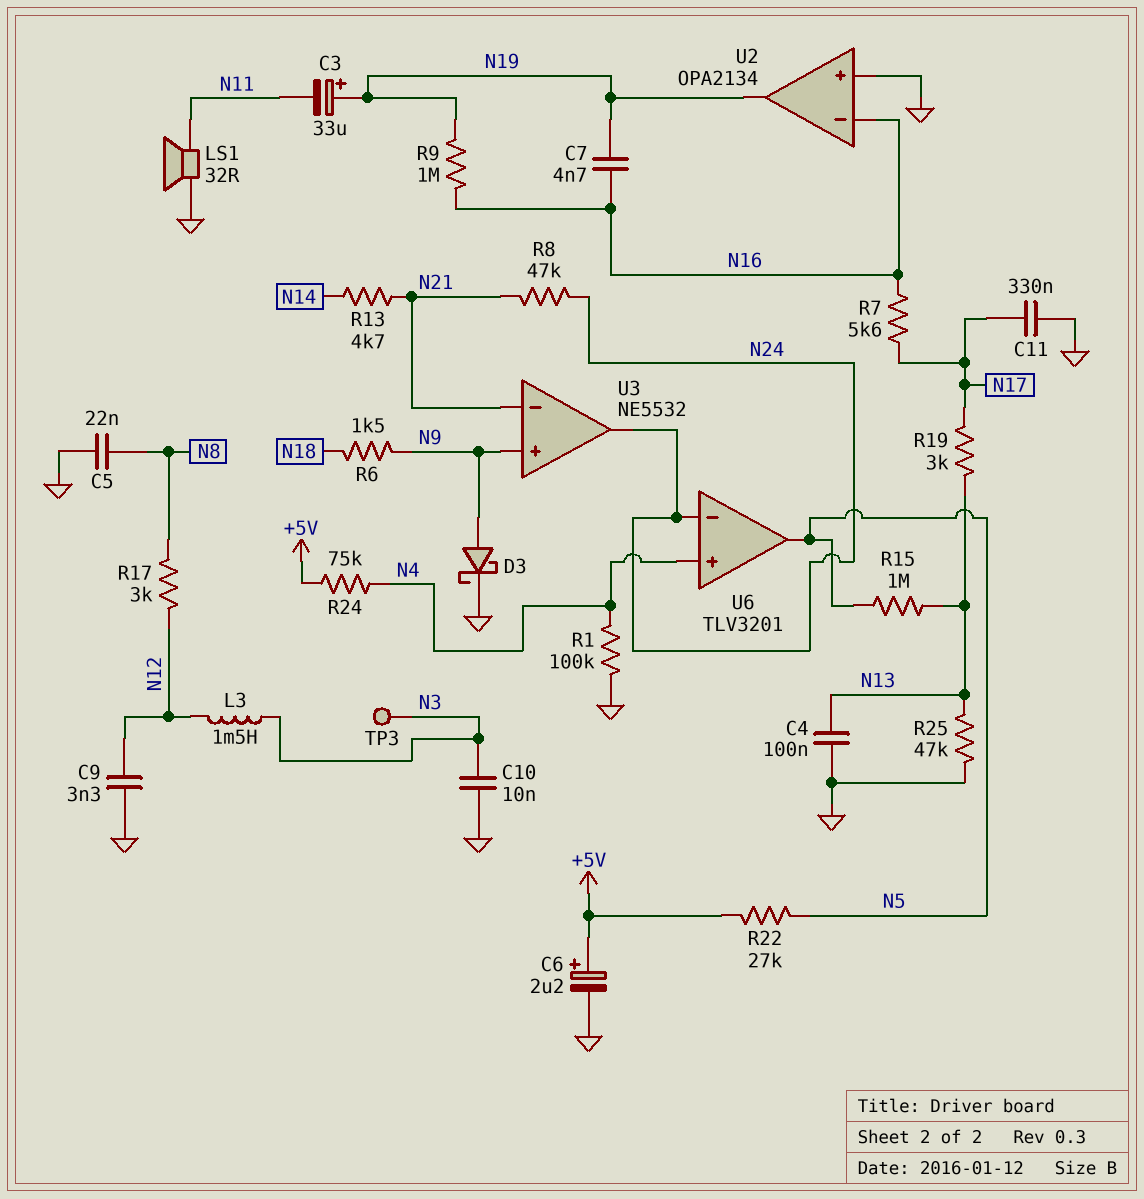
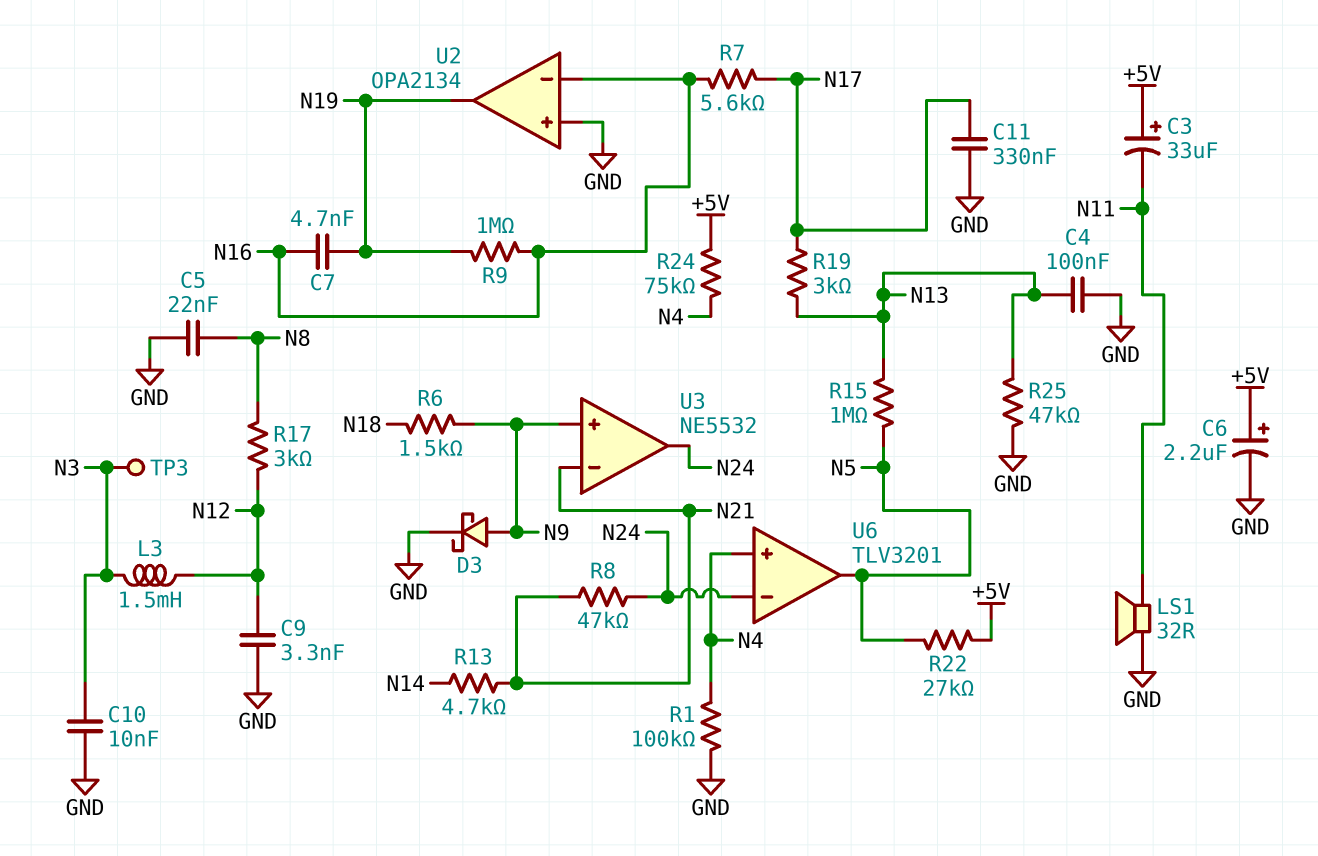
C3: 33uF (plus N19, minus N11) -> 33uF (plus +5V, minus N11)

